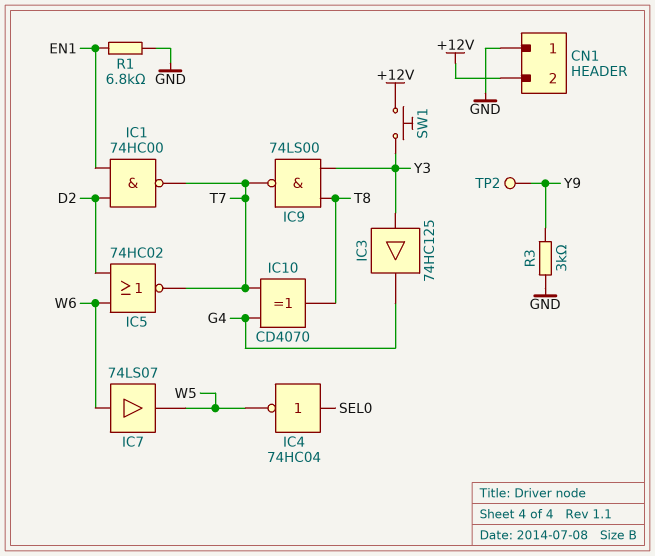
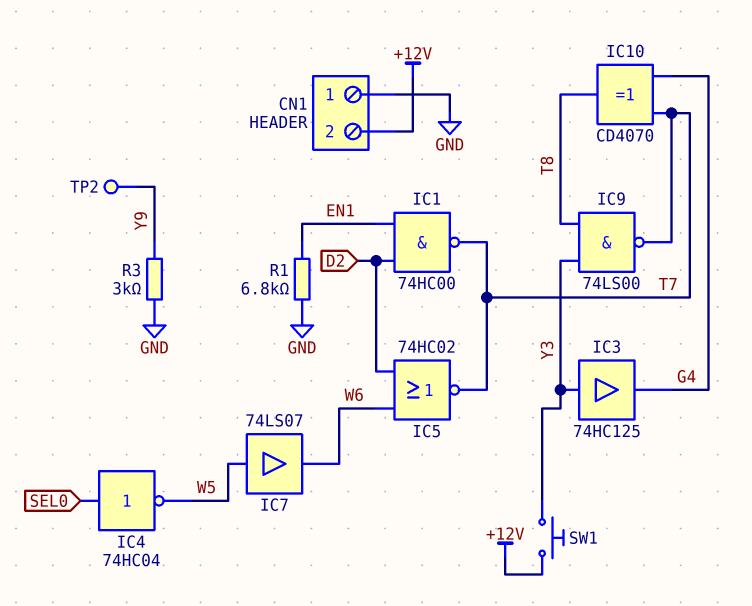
IC7: buffer 74LS07 (in W6, out W5) -> buffer 74LS07 (in W5, out W6)

